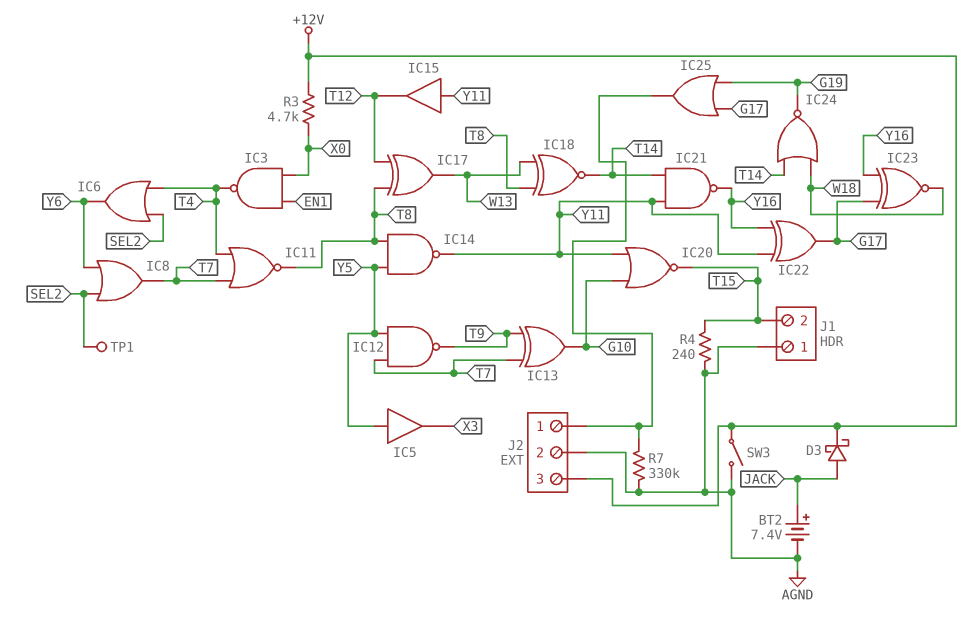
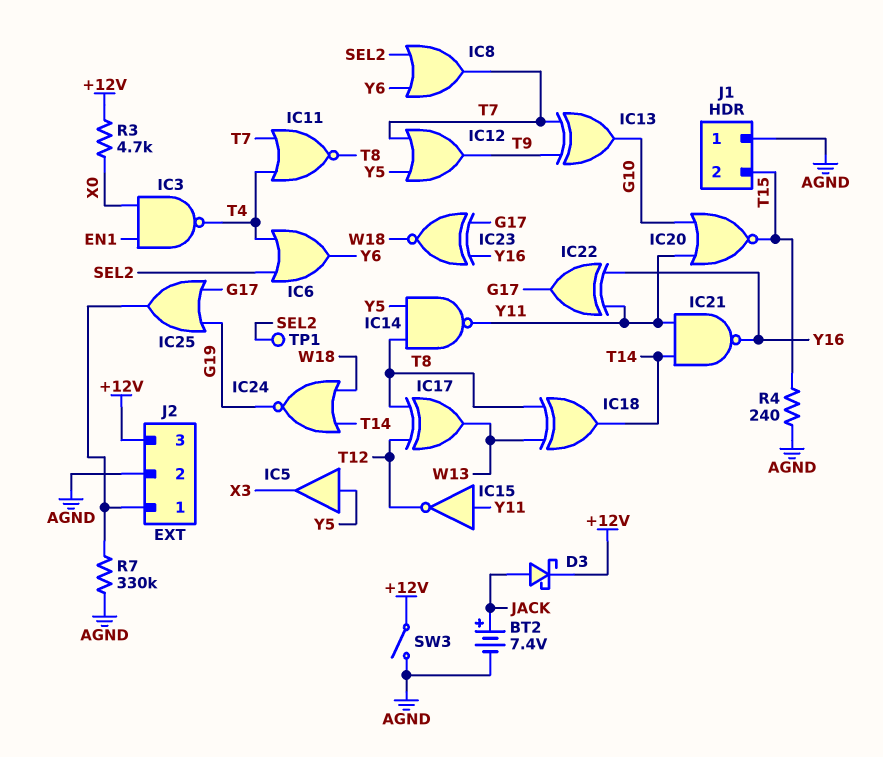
IC12: NAND (in T7, in Y5, out T9) -> OR (in T7, in Y5, out T9)
IC15: buffer (in Y11, out T12) -> NOT (in Y11, out T12)
IC18: XNOR (in T8, in W13, out T14) -> XOR (in T8, in W13, out T14)

